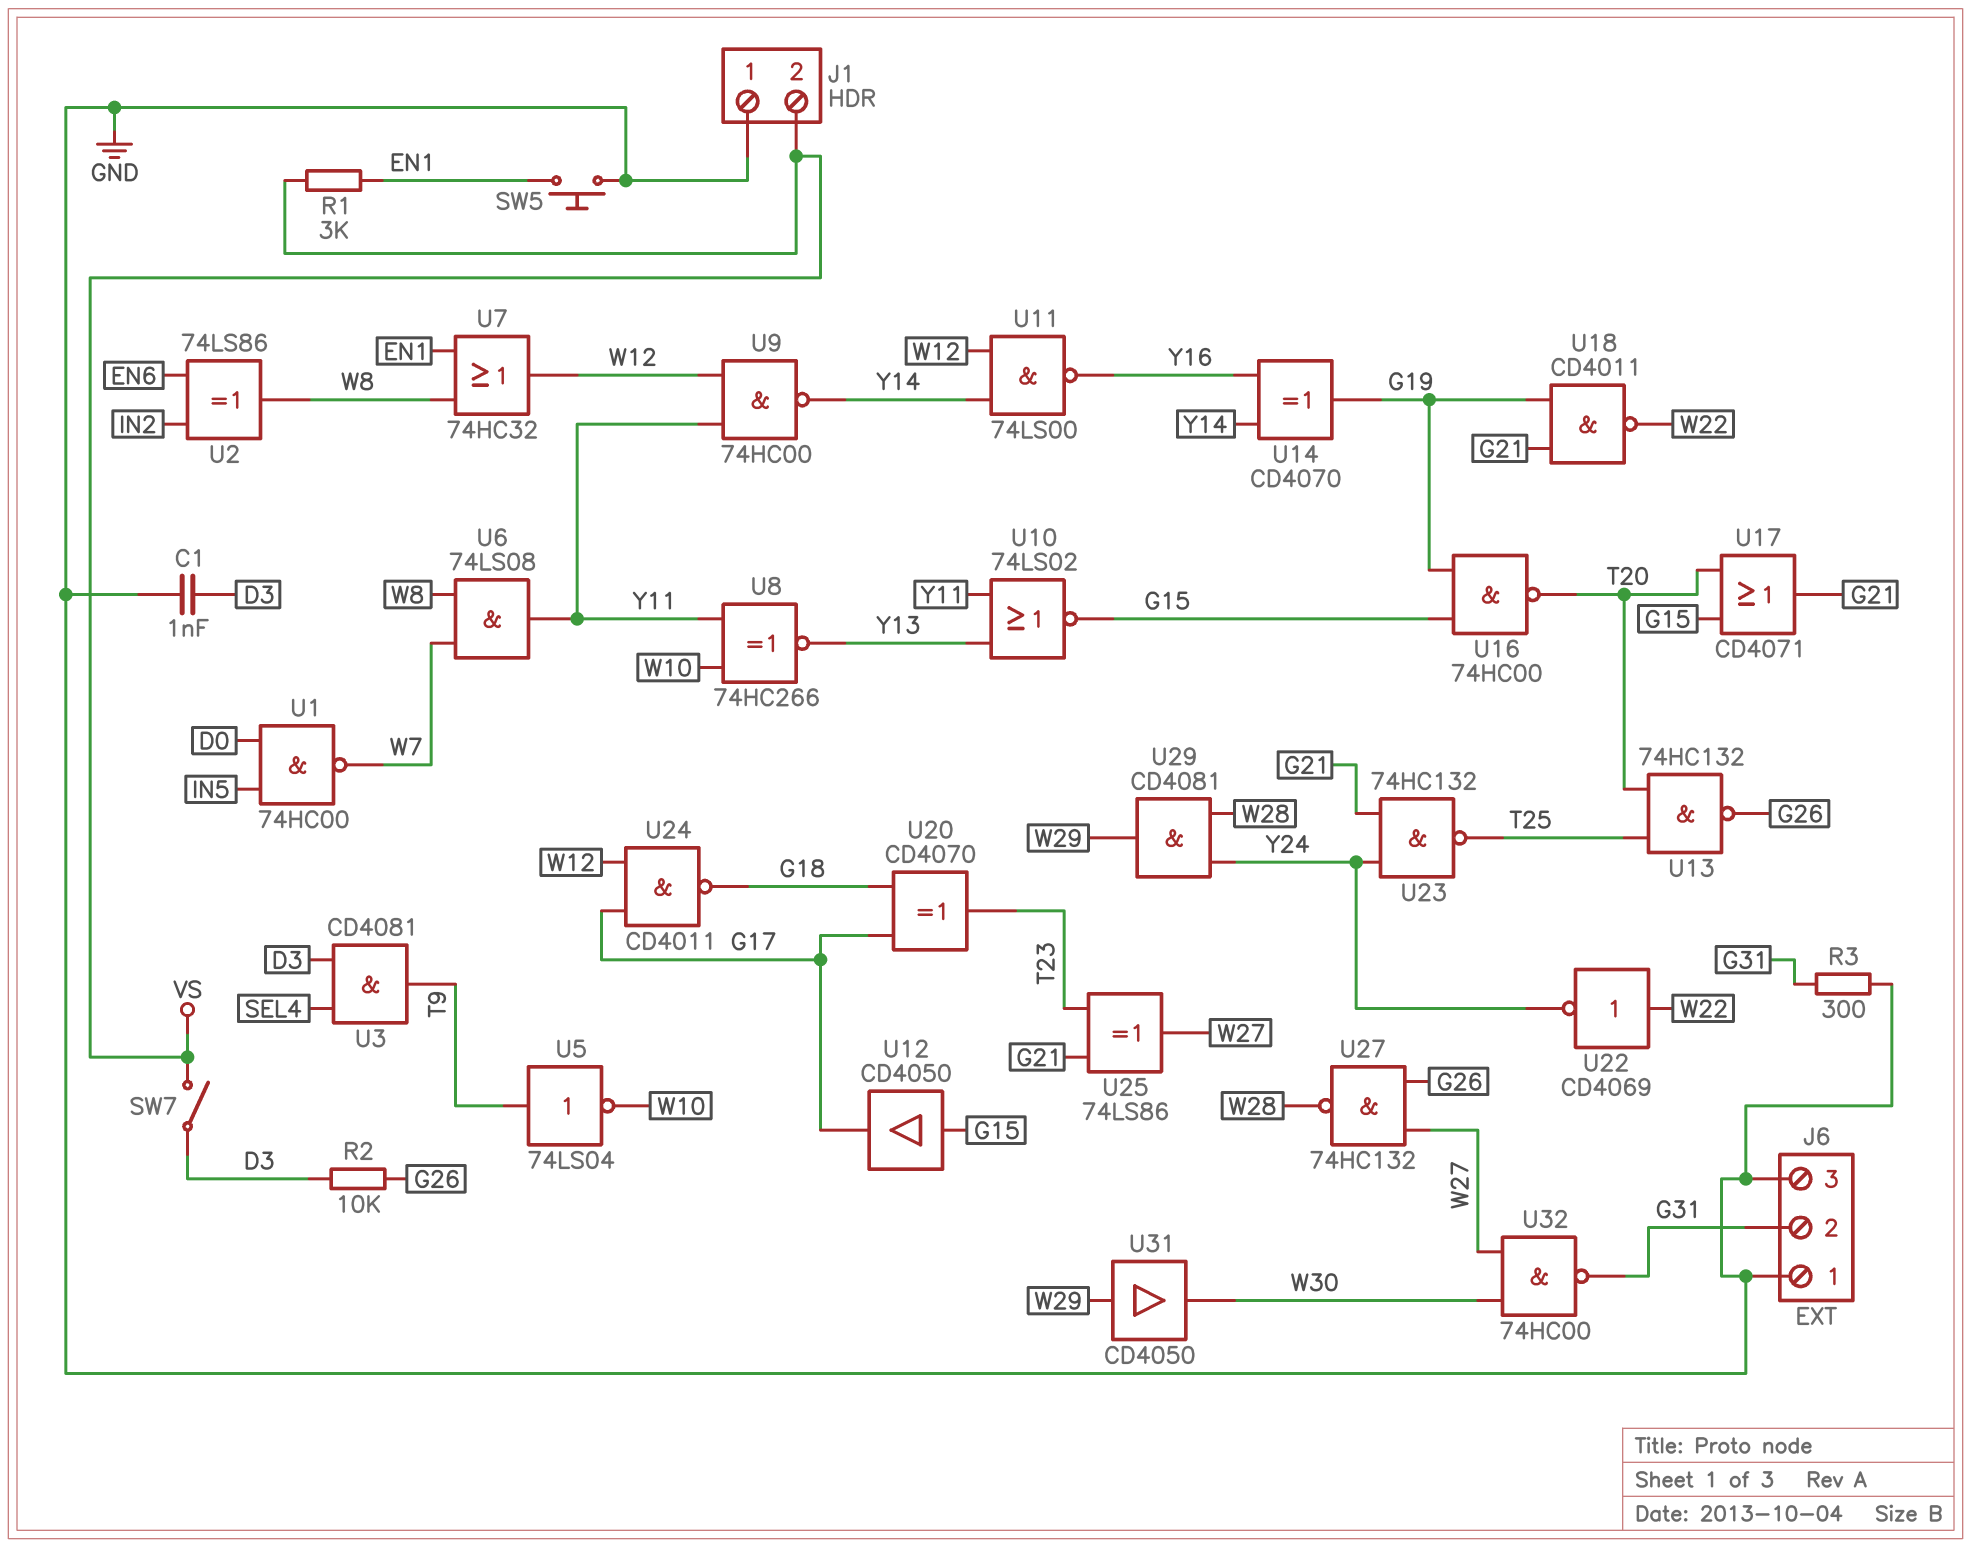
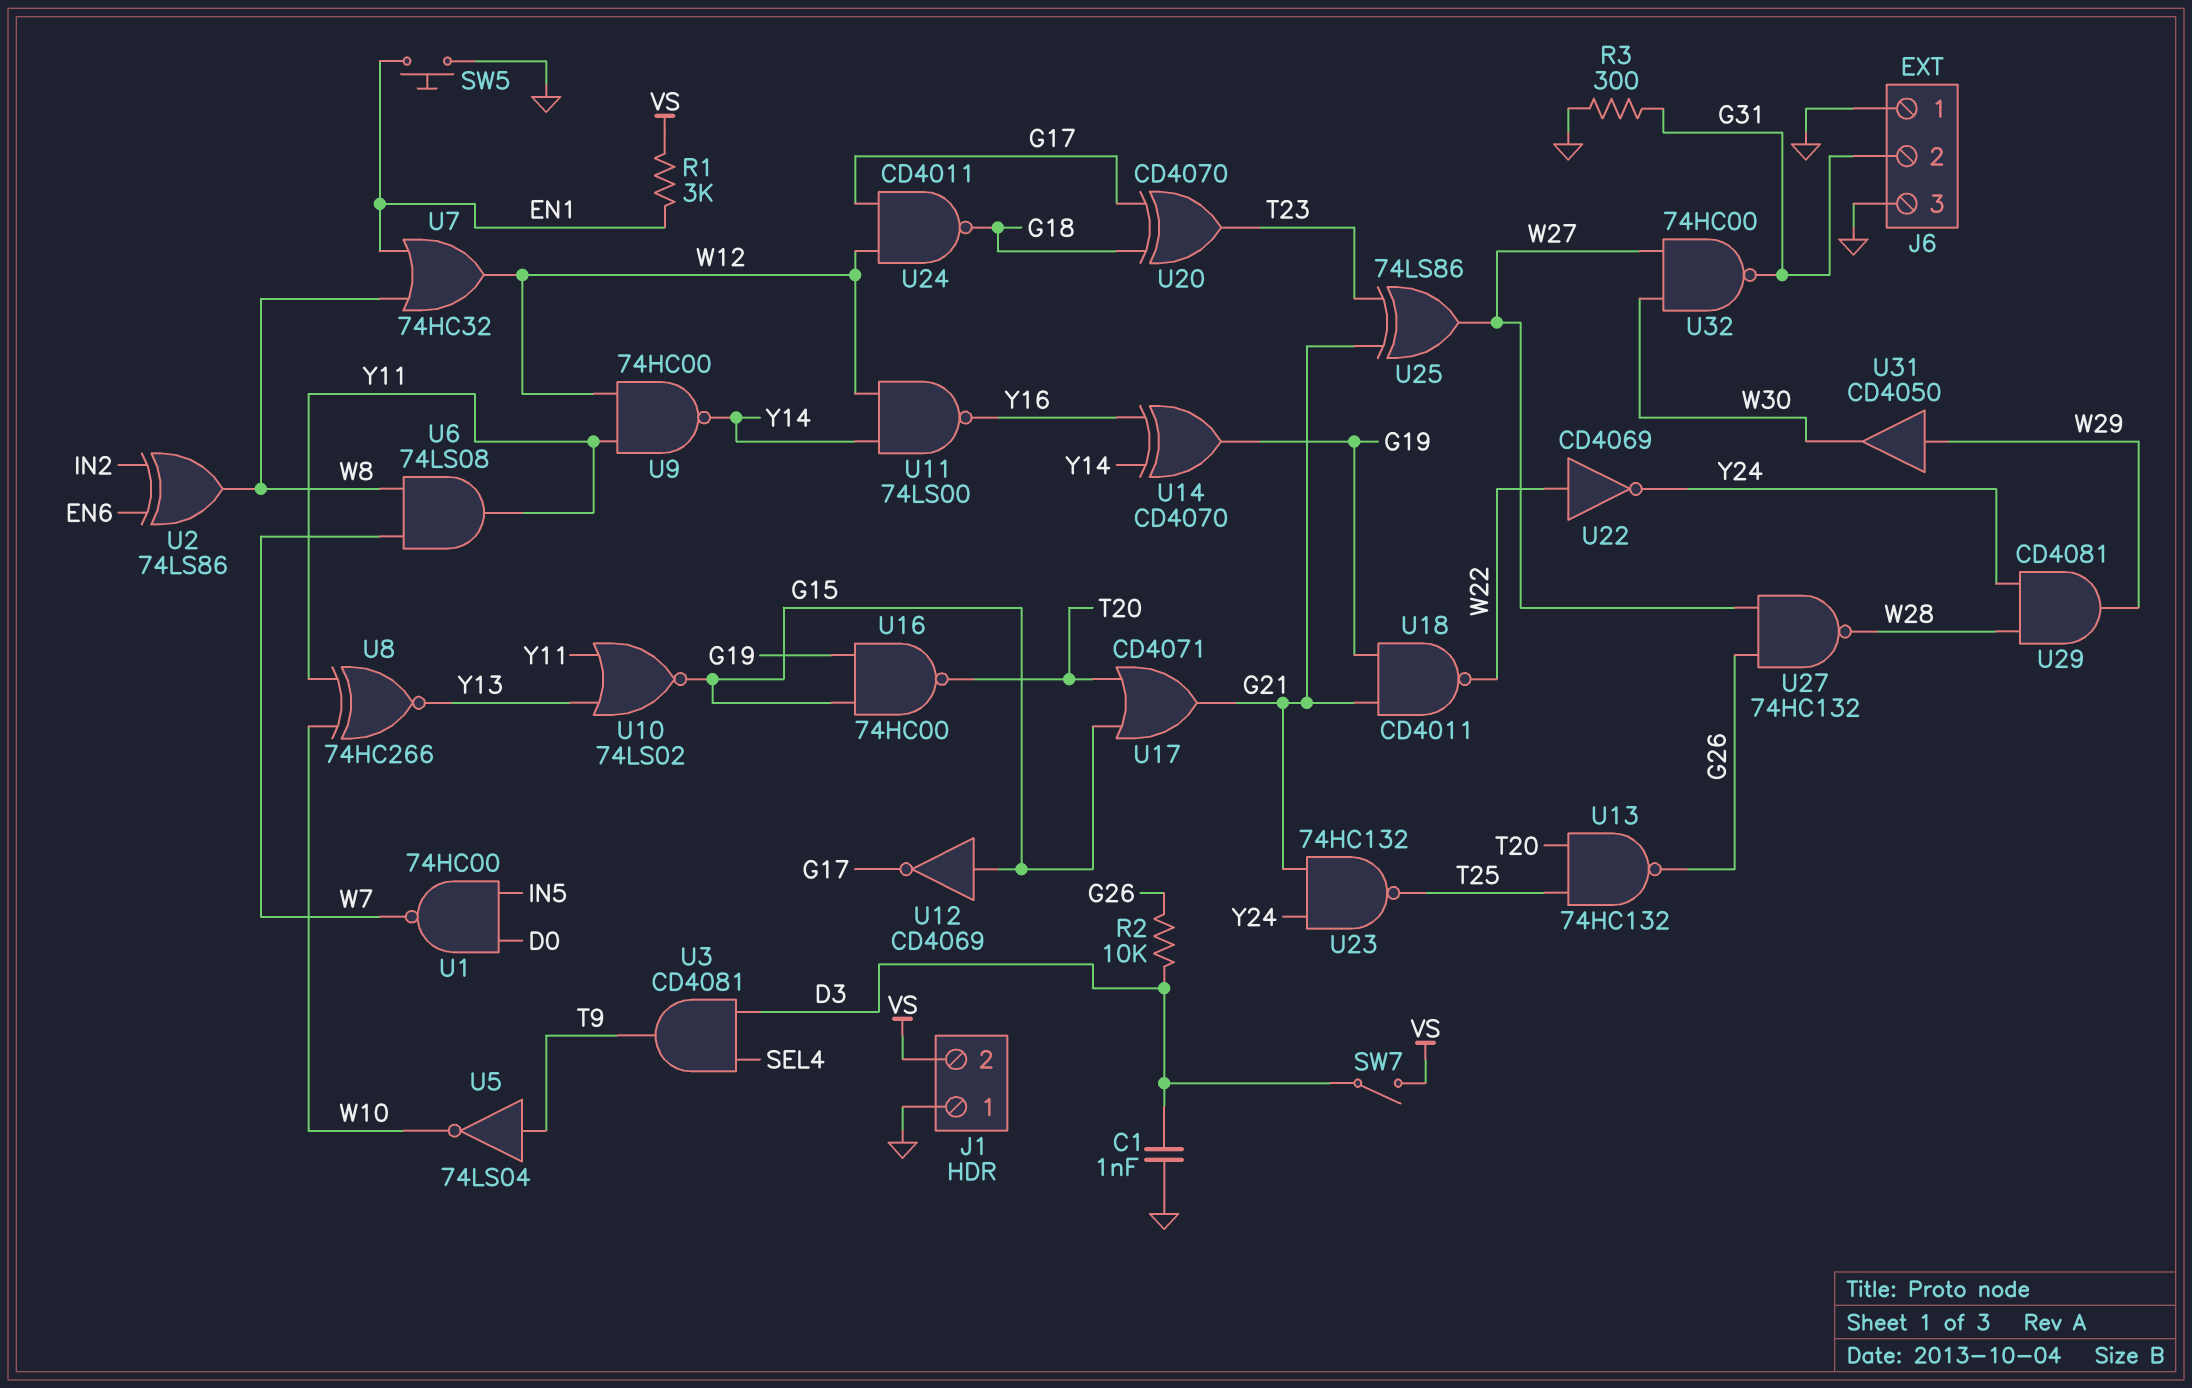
U12: buffer CD4050 (in G15, out G17) -> NOT CD4069 (in G15, out G17)

